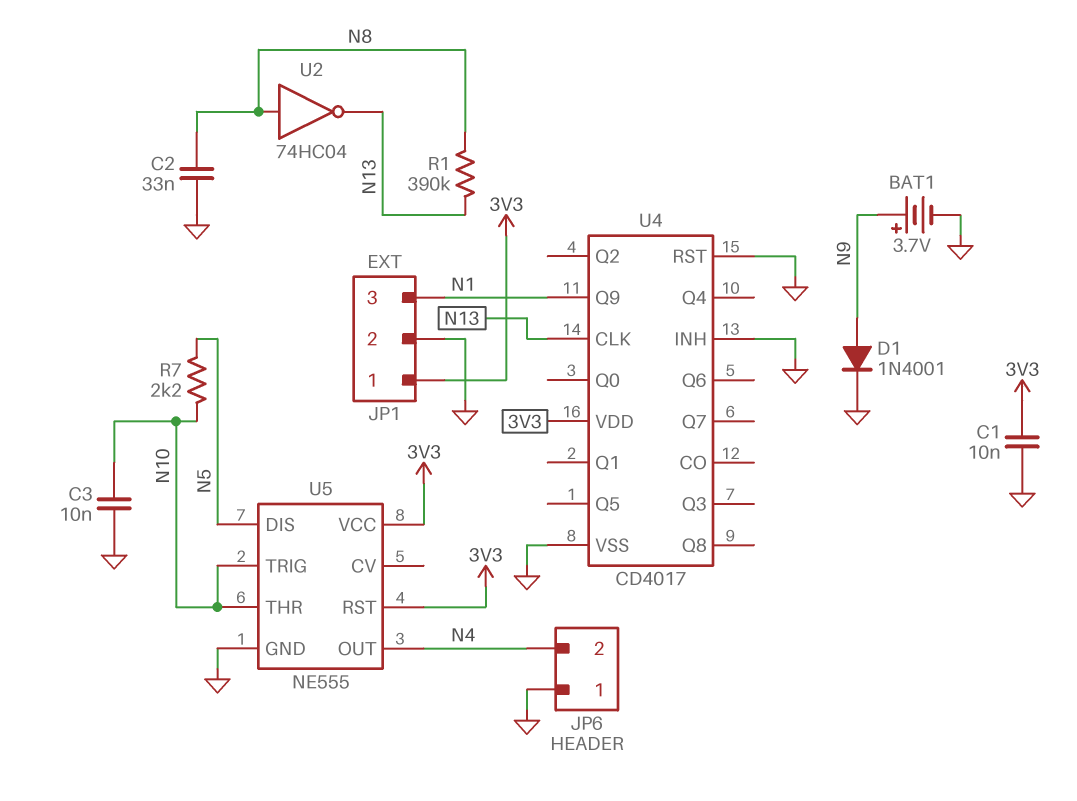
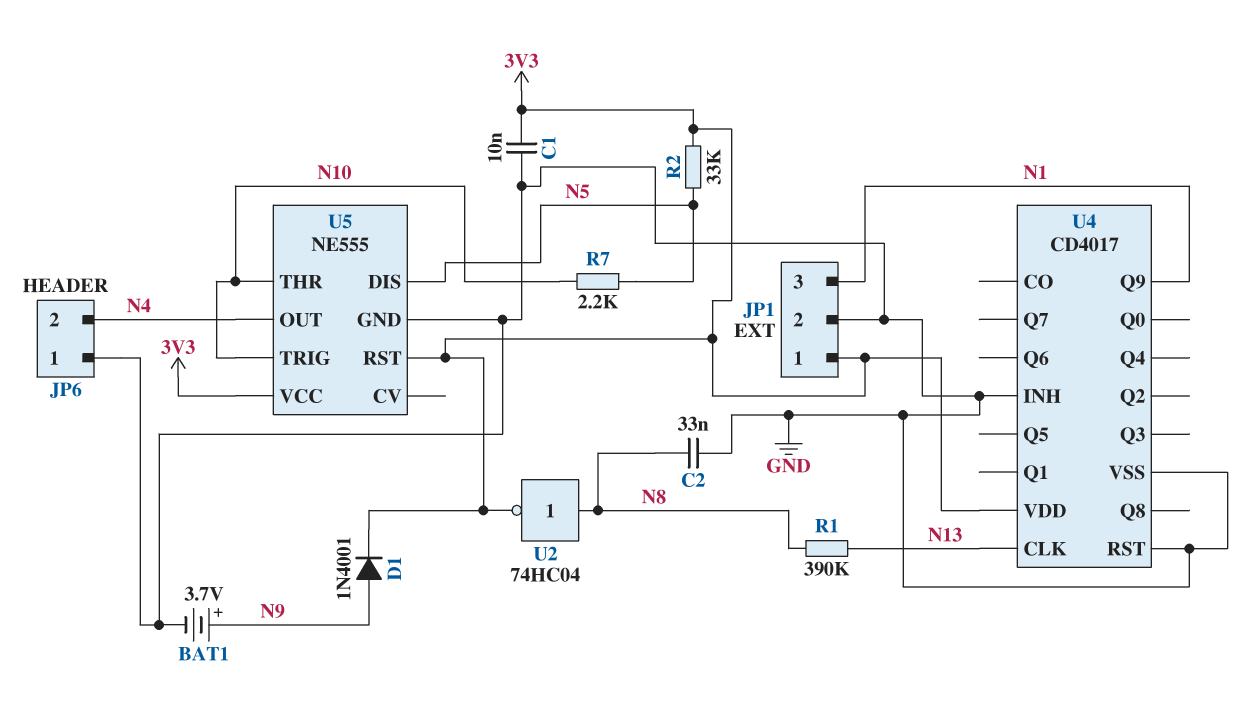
C3: 10nF (GND, N10) -> none
D1: diode 1N4001 (A N9, K GND) -> diode 1N4001 (A N9, K 3V3)
R2: none -> 33k (3V3, N5)
U2: NOT 74HC04 (in N8, out N13) -> NOT 74HC04 (in N8, out 3V3)

